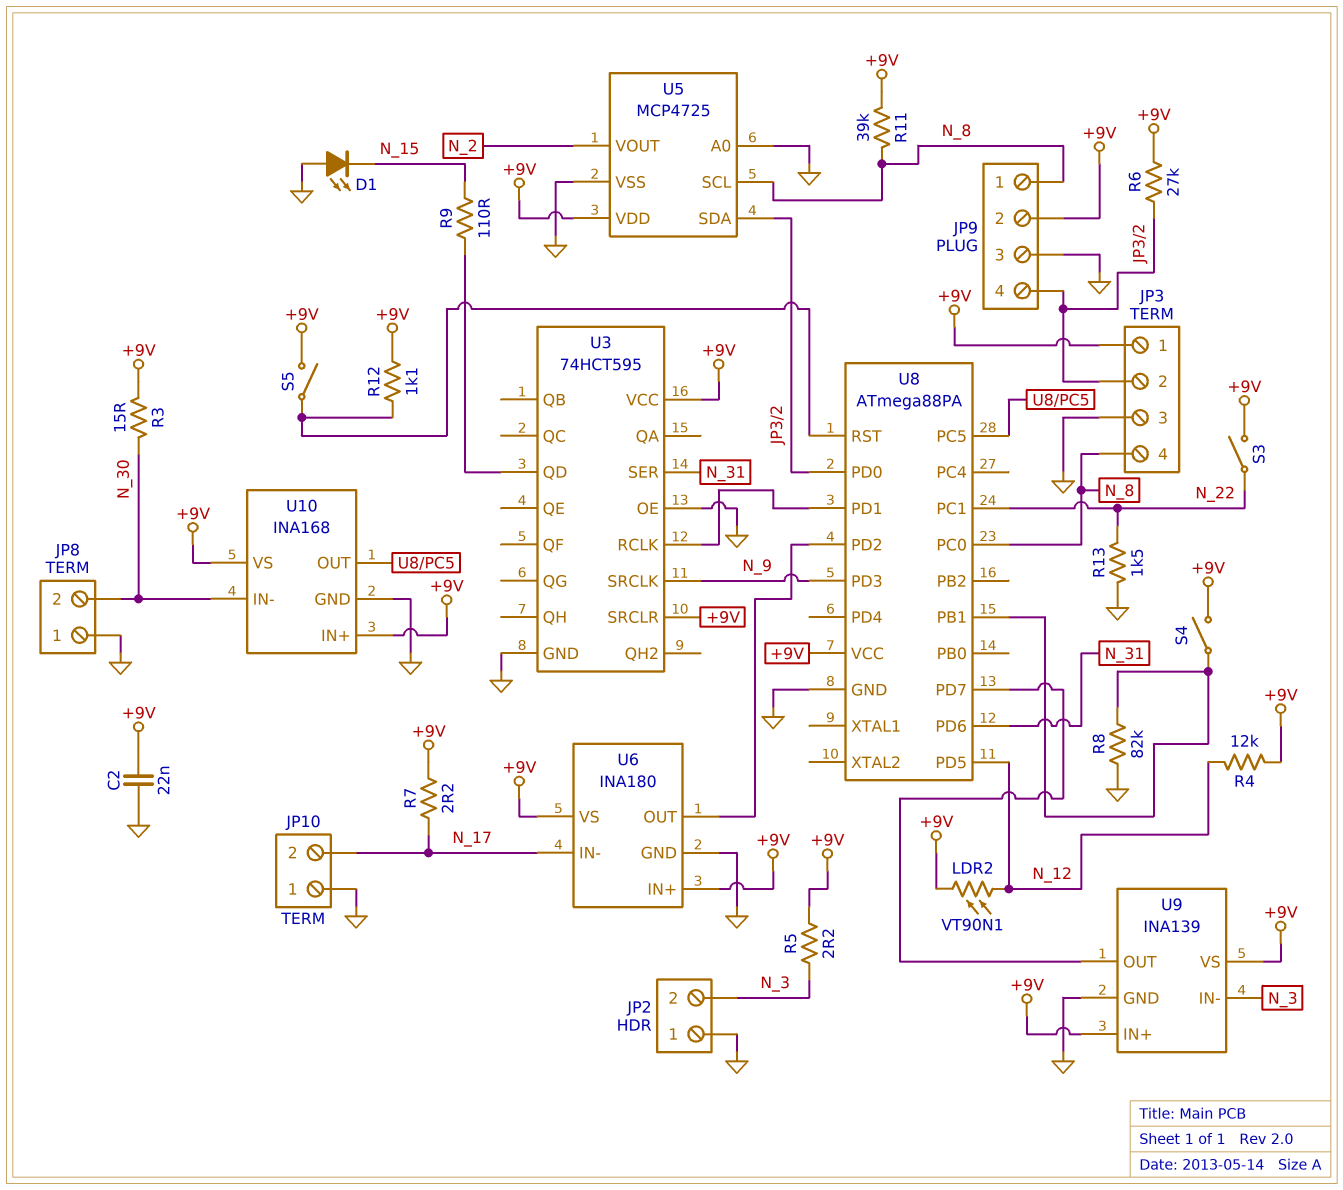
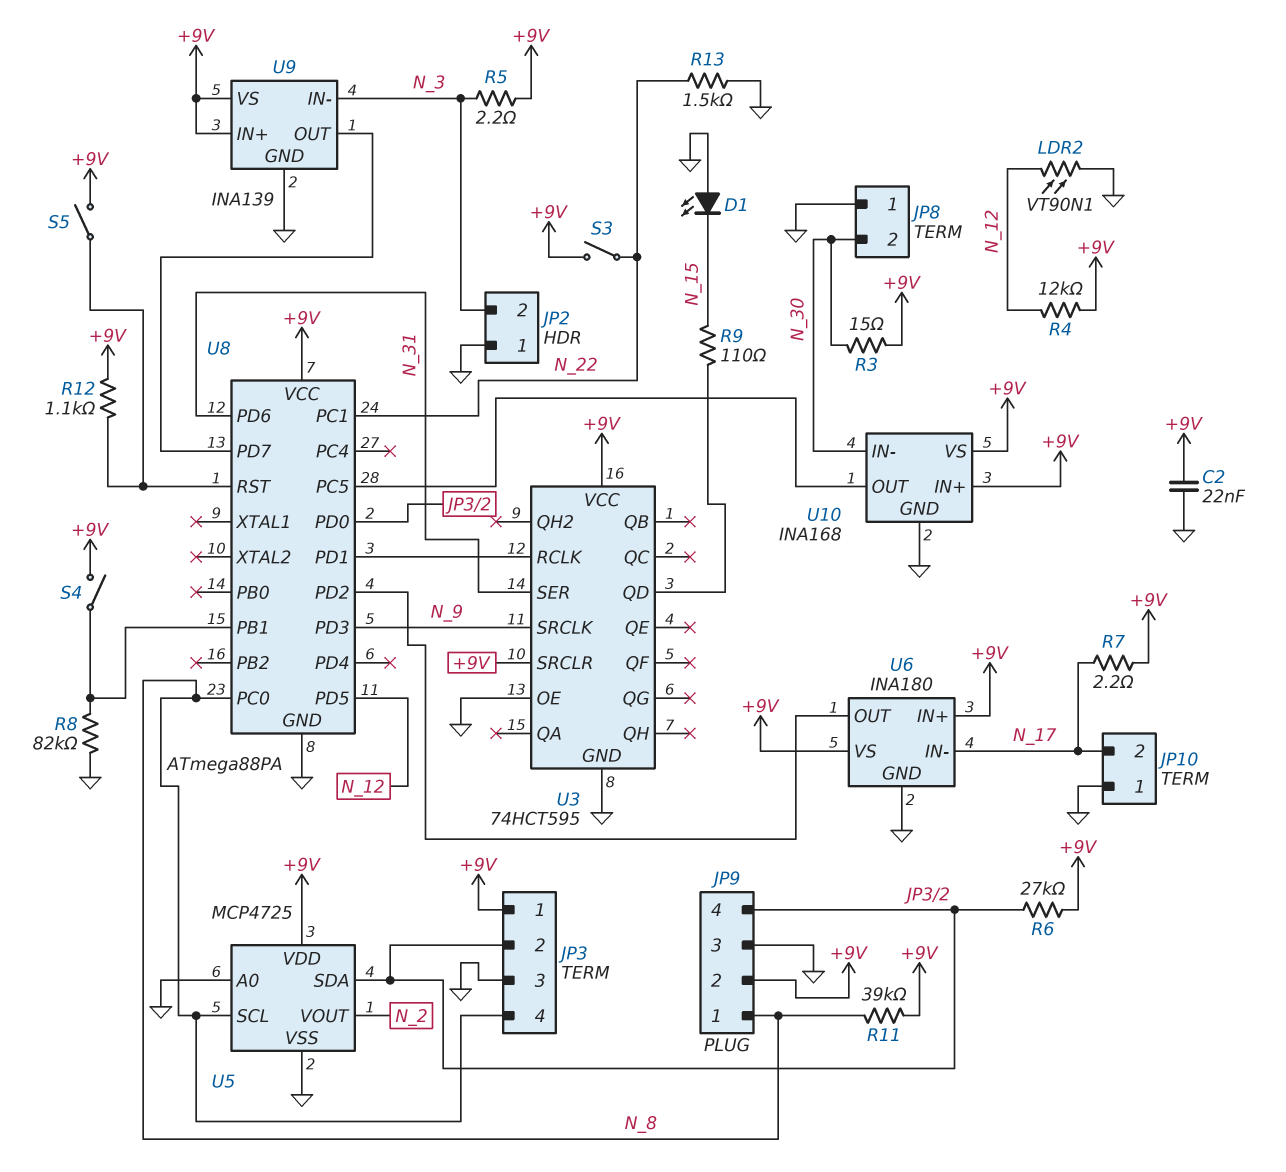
LDR2: VT90N1 (+9V, N_12) -> VT90N1 (GND, N_12)

